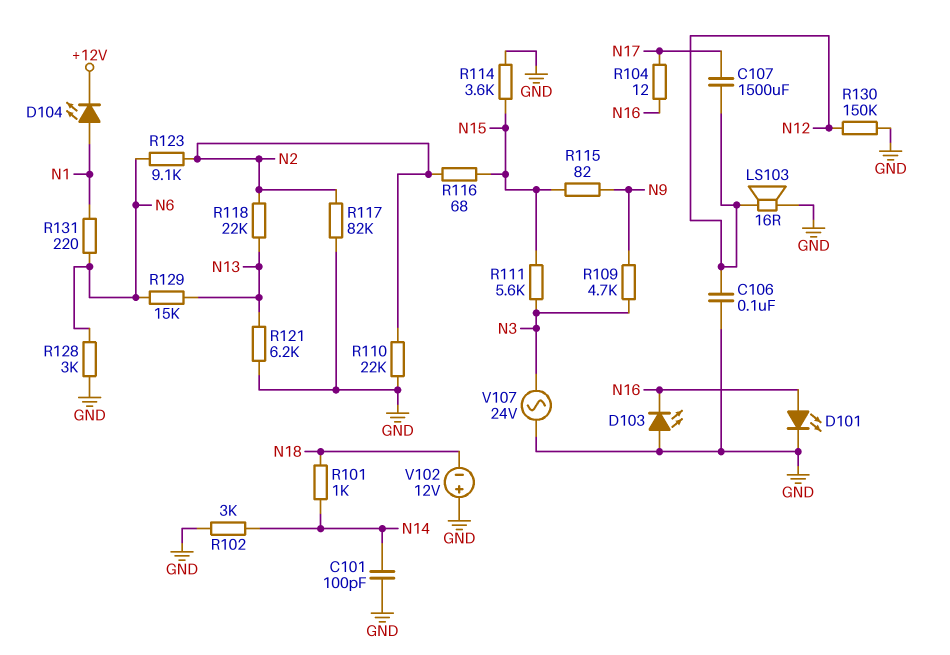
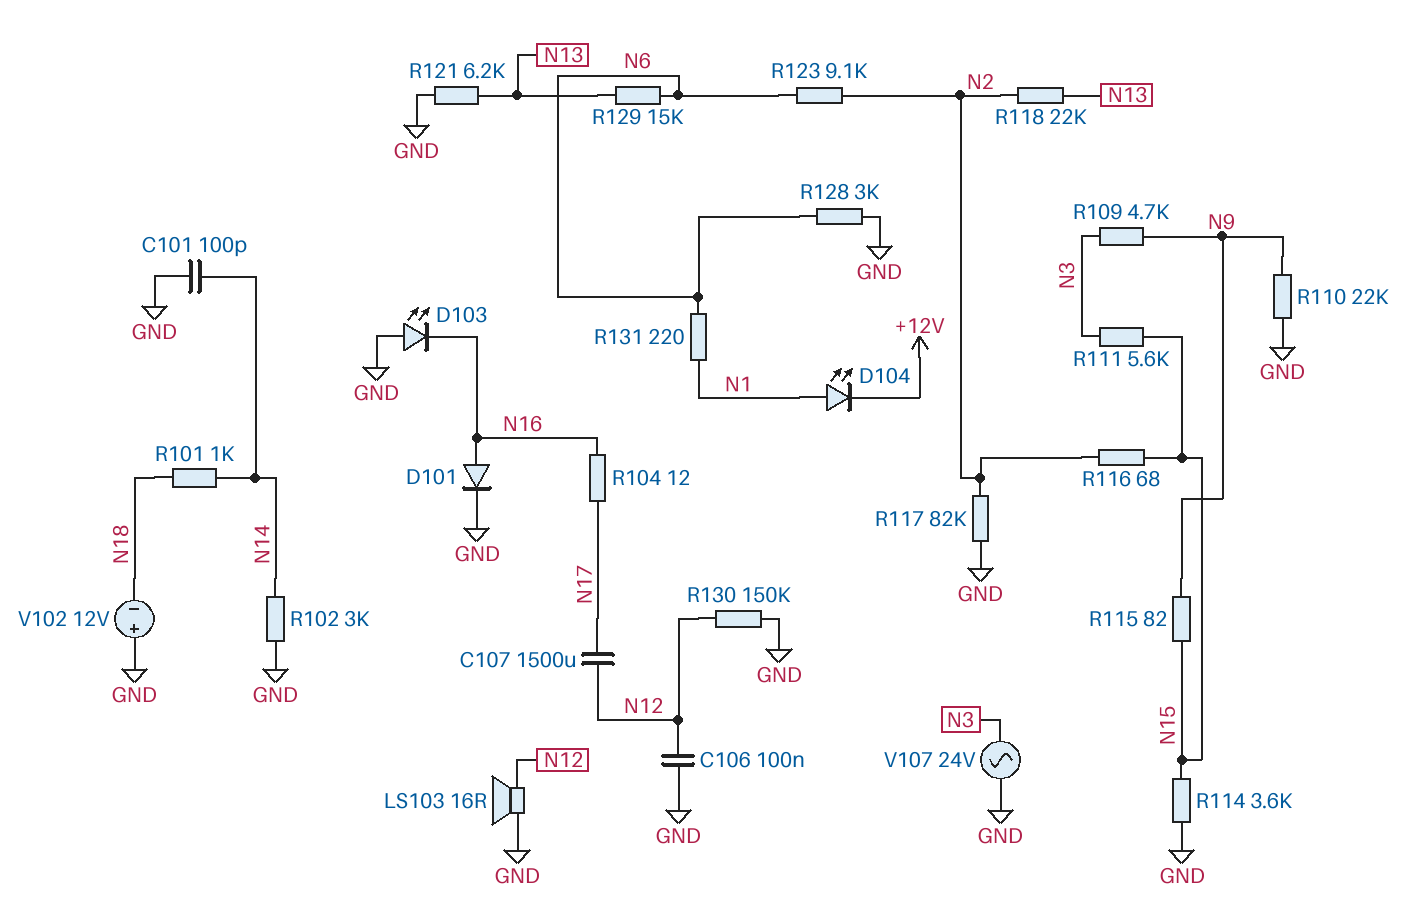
D101: LED (A N16, K GND) -> diode (A N16, K GND)
R110: 22k (GND, N2) -> 22k (GND, N9)

